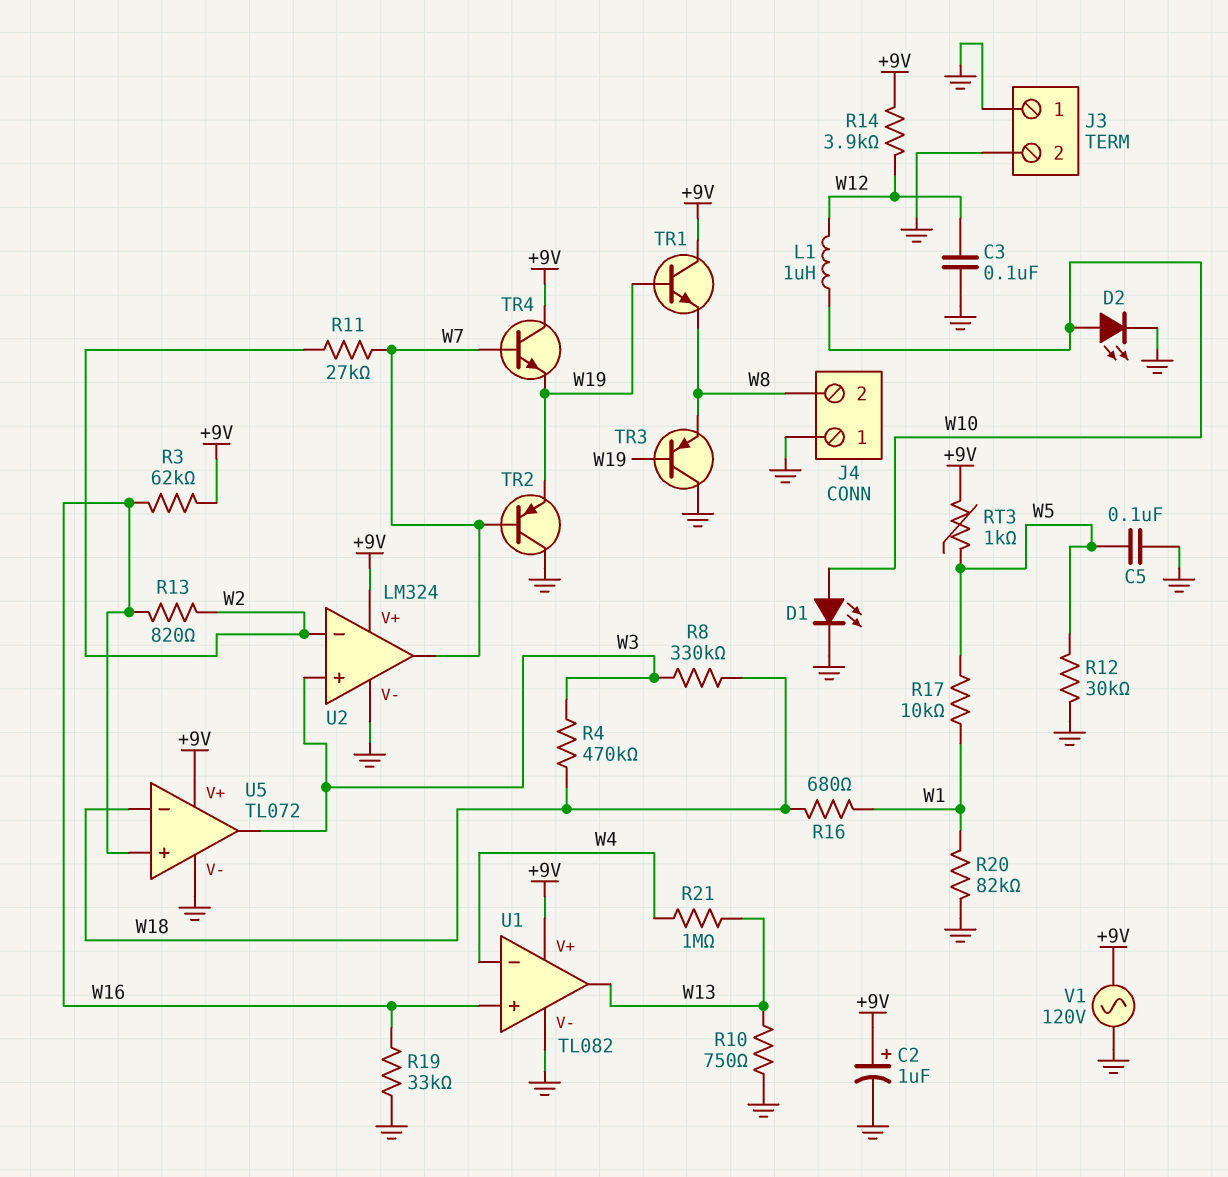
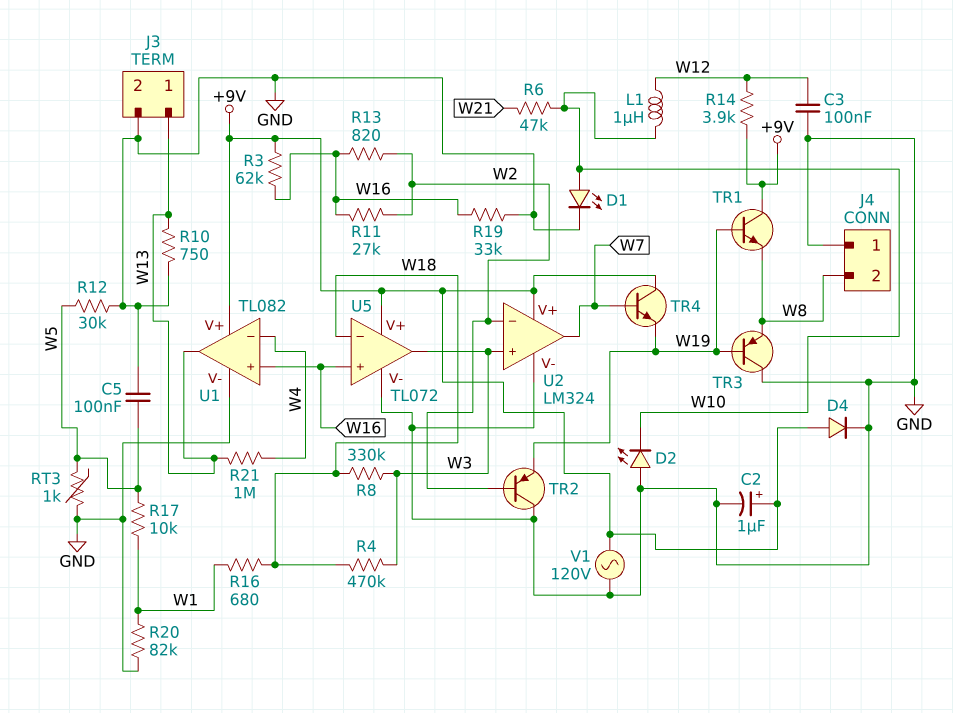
D2: LED (A W10, K GND) -> LED (A GND, K W10)
D4: none -> diode (A +9V, K GND)
J3 pin 1: GND -> W13
R6: none -> 47k (W10, W21)
R11: 27k (W2, W7) -> 27k (W2, W16)
RT3: 1k (+9V, W5) -> 1k (GND, W5)
TR2: PNP (B W7, C GND, E W19) -> PNP (B W2, C GND, E W19)

